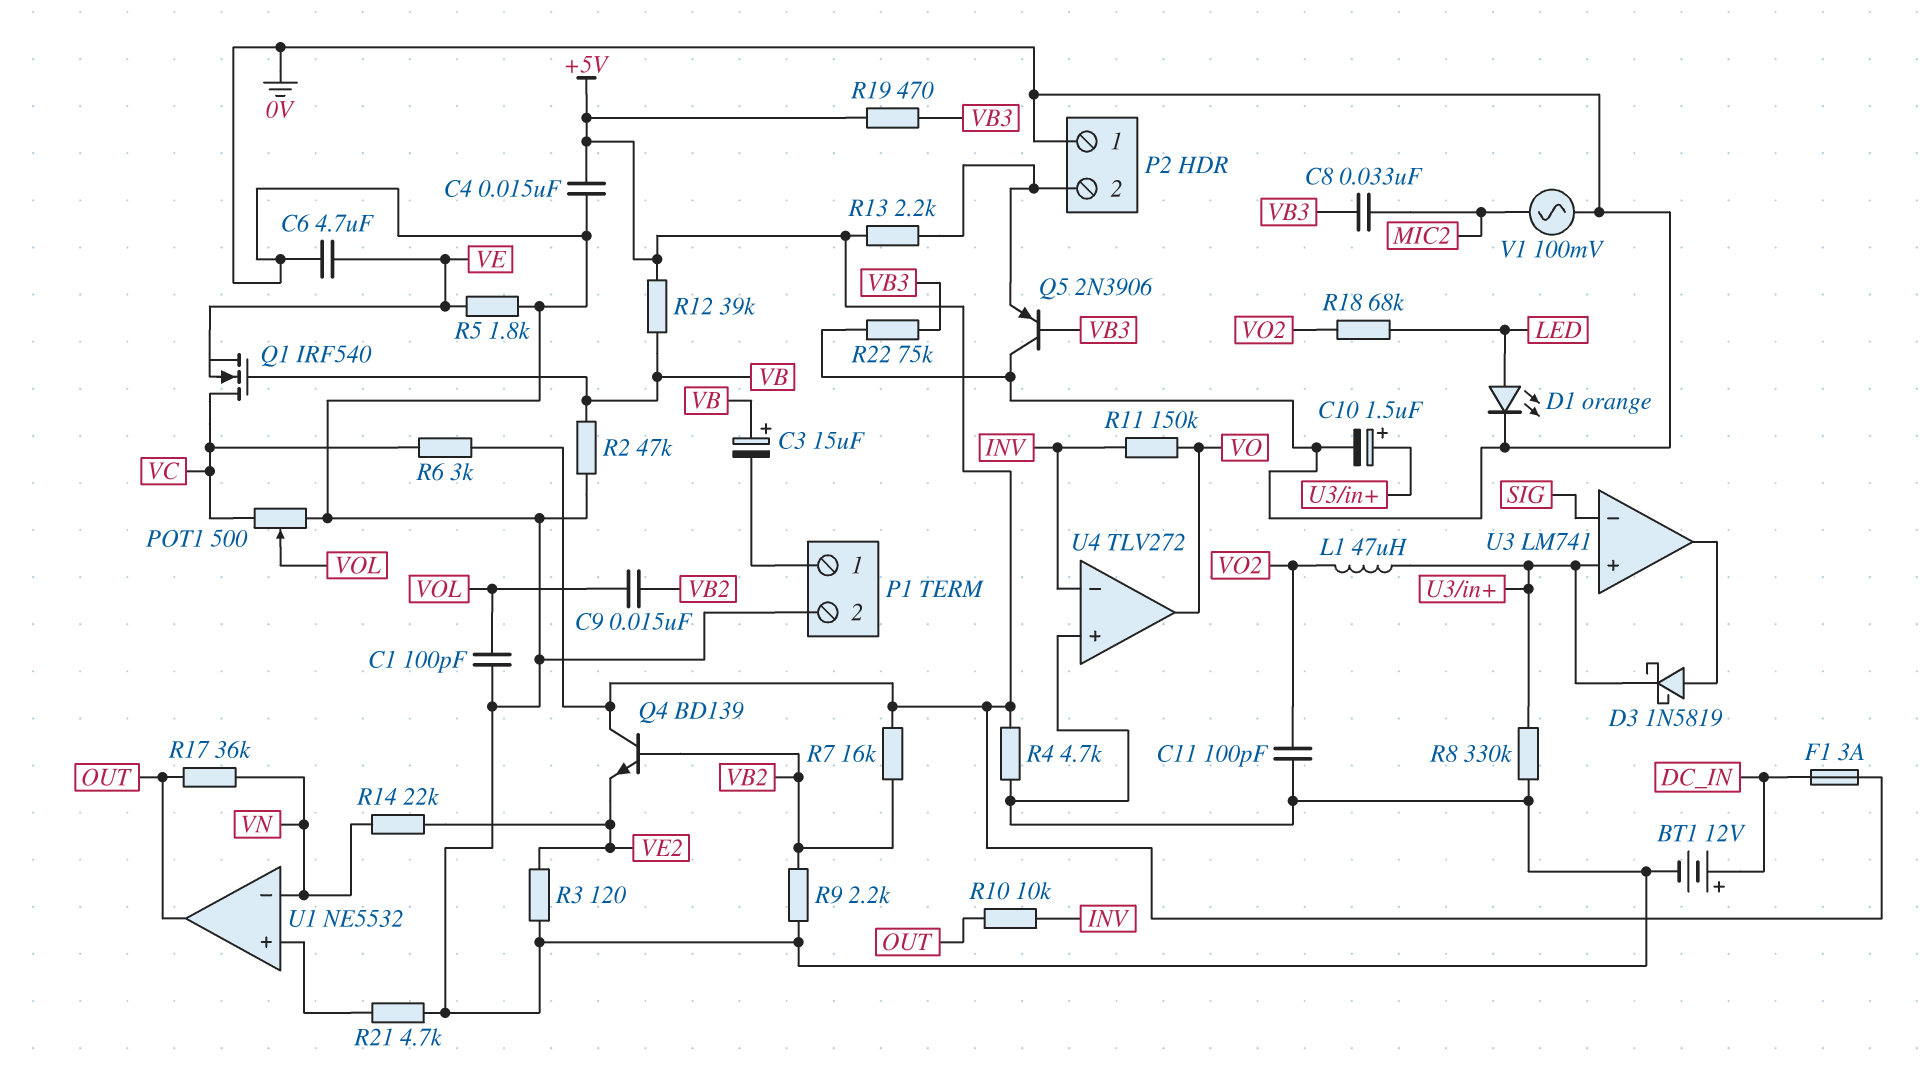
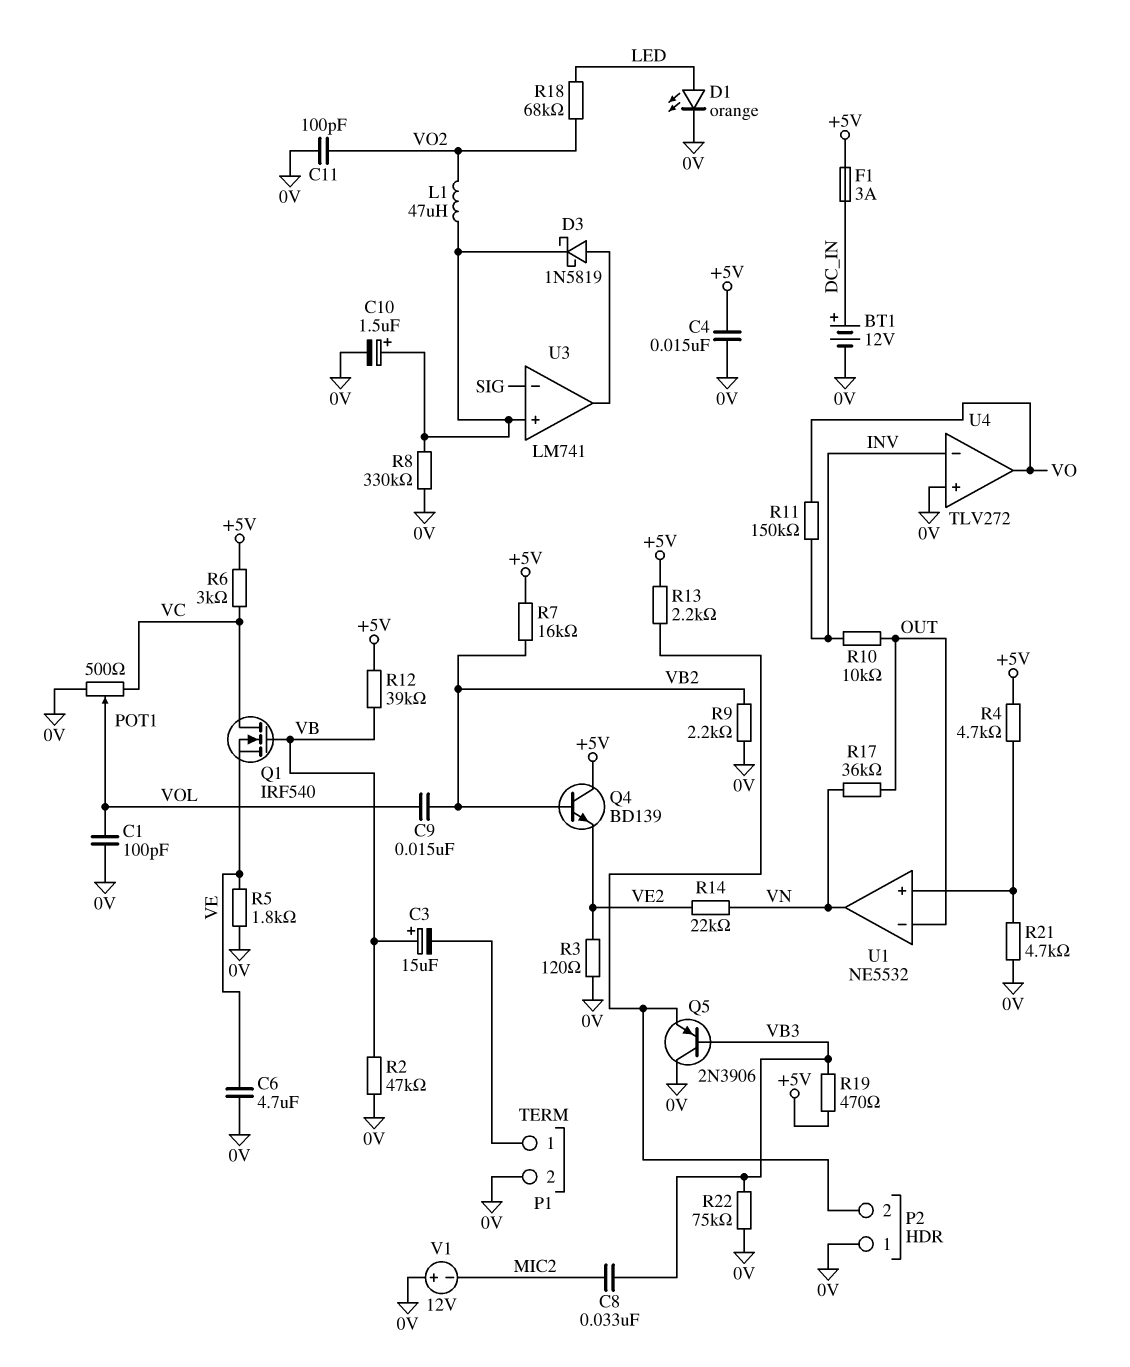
R4: 4.7k (+5V, 0V) -> 4.7k (+5V, U1/in+)
U1 pin in-: VN -> OUT
U1 pin out: OUT -> VN
V1: AC 100mV (0V, MIC2) -> 12V (plus 0V, minus MIC2)

